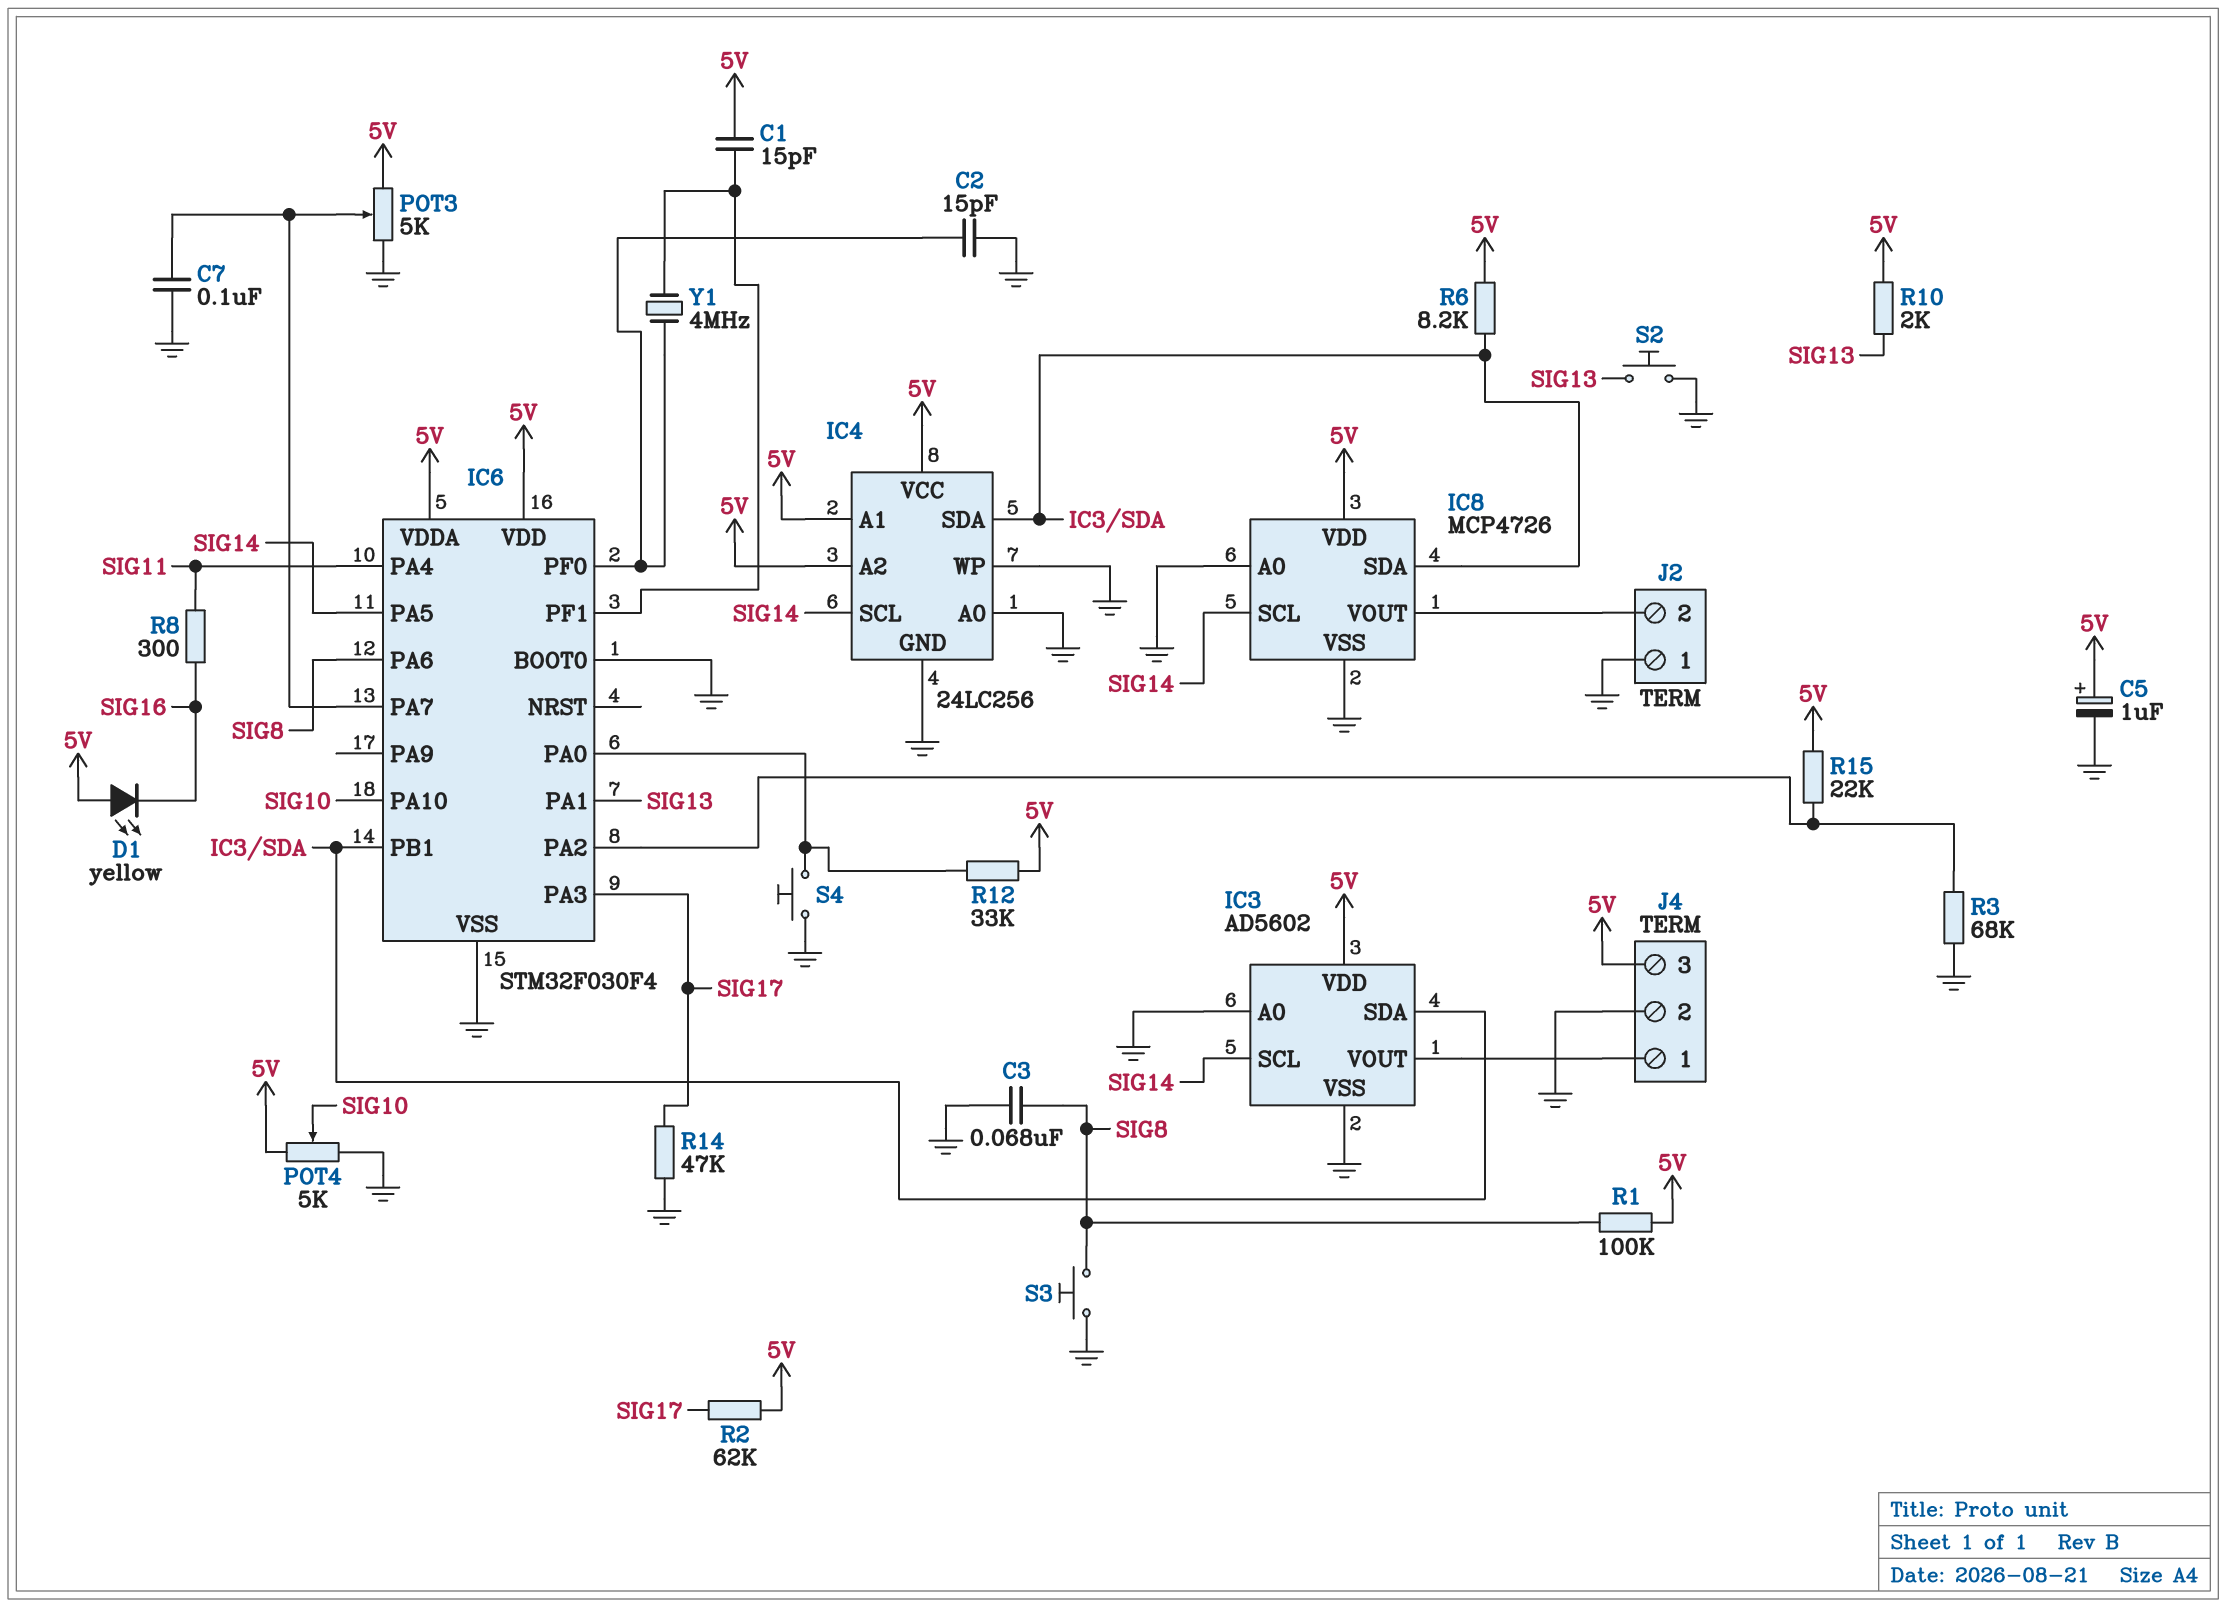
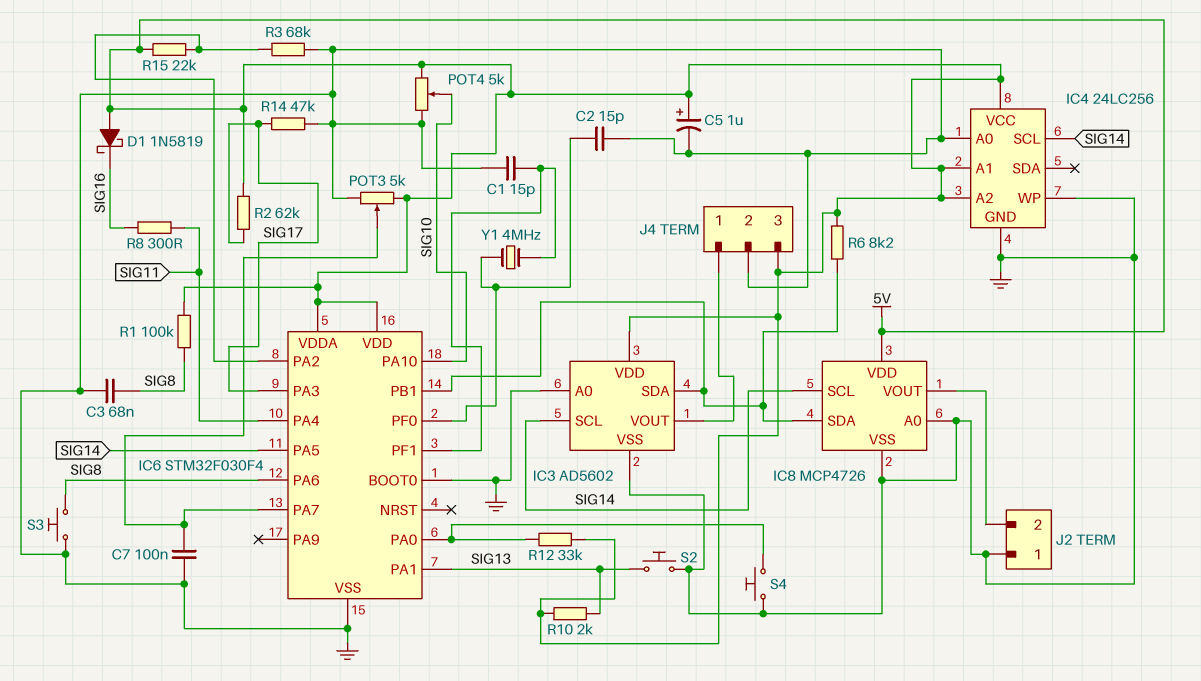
C1: 15pF (5V, IC6/PF1) -> 15pF (GND, IC6/PF1)
D1: LED yellow (A 5V, K SIG16) -> schottky 1N5819 (A 5V, K SIG16)
IC4 pin SDA: IC3/SDA -> none

